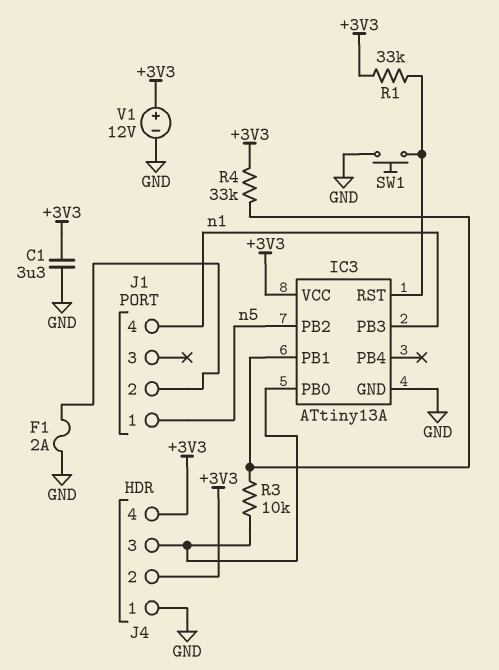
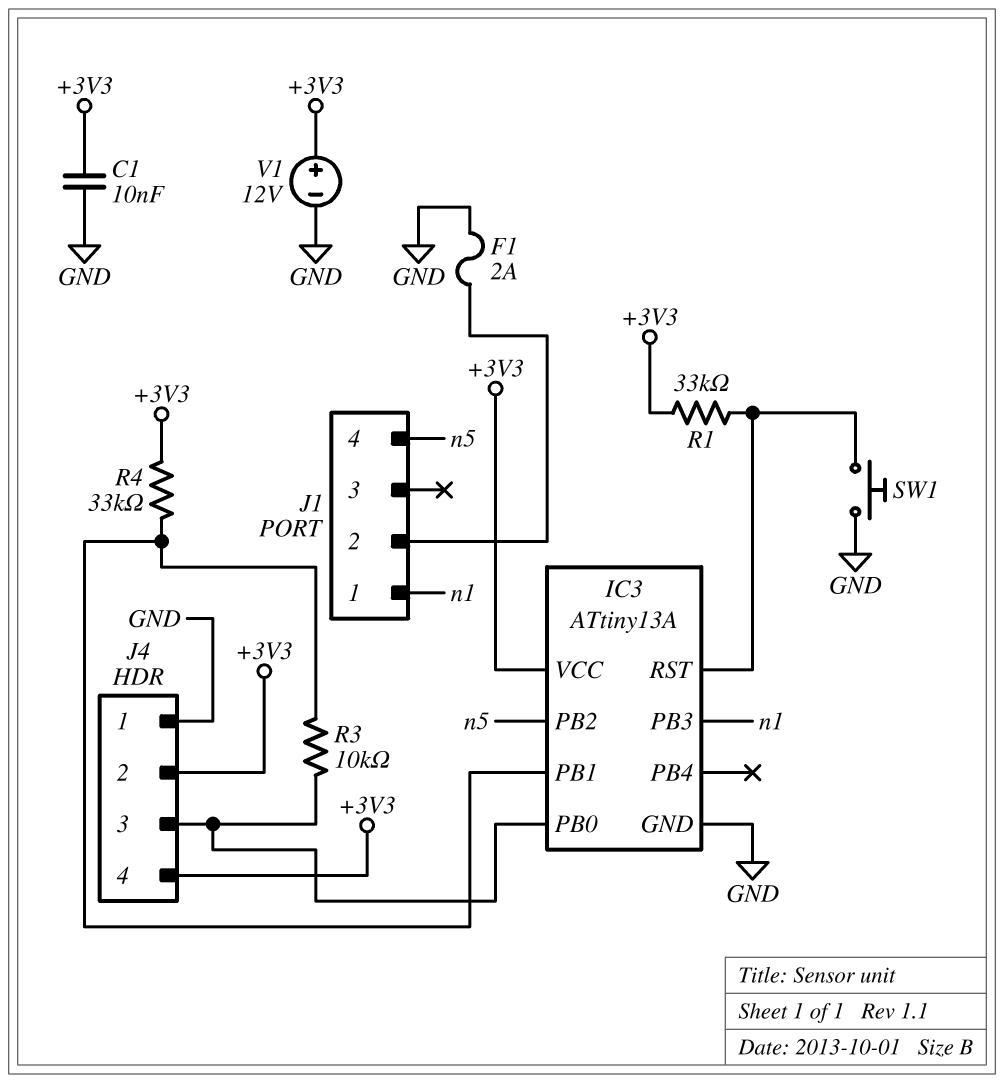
C1: 3.3uF (+3V3, GND) -> 10nF (+3V3, GND)
J1 pin 1: n5 -> n1
J1 pin 4: n1 -> n5

